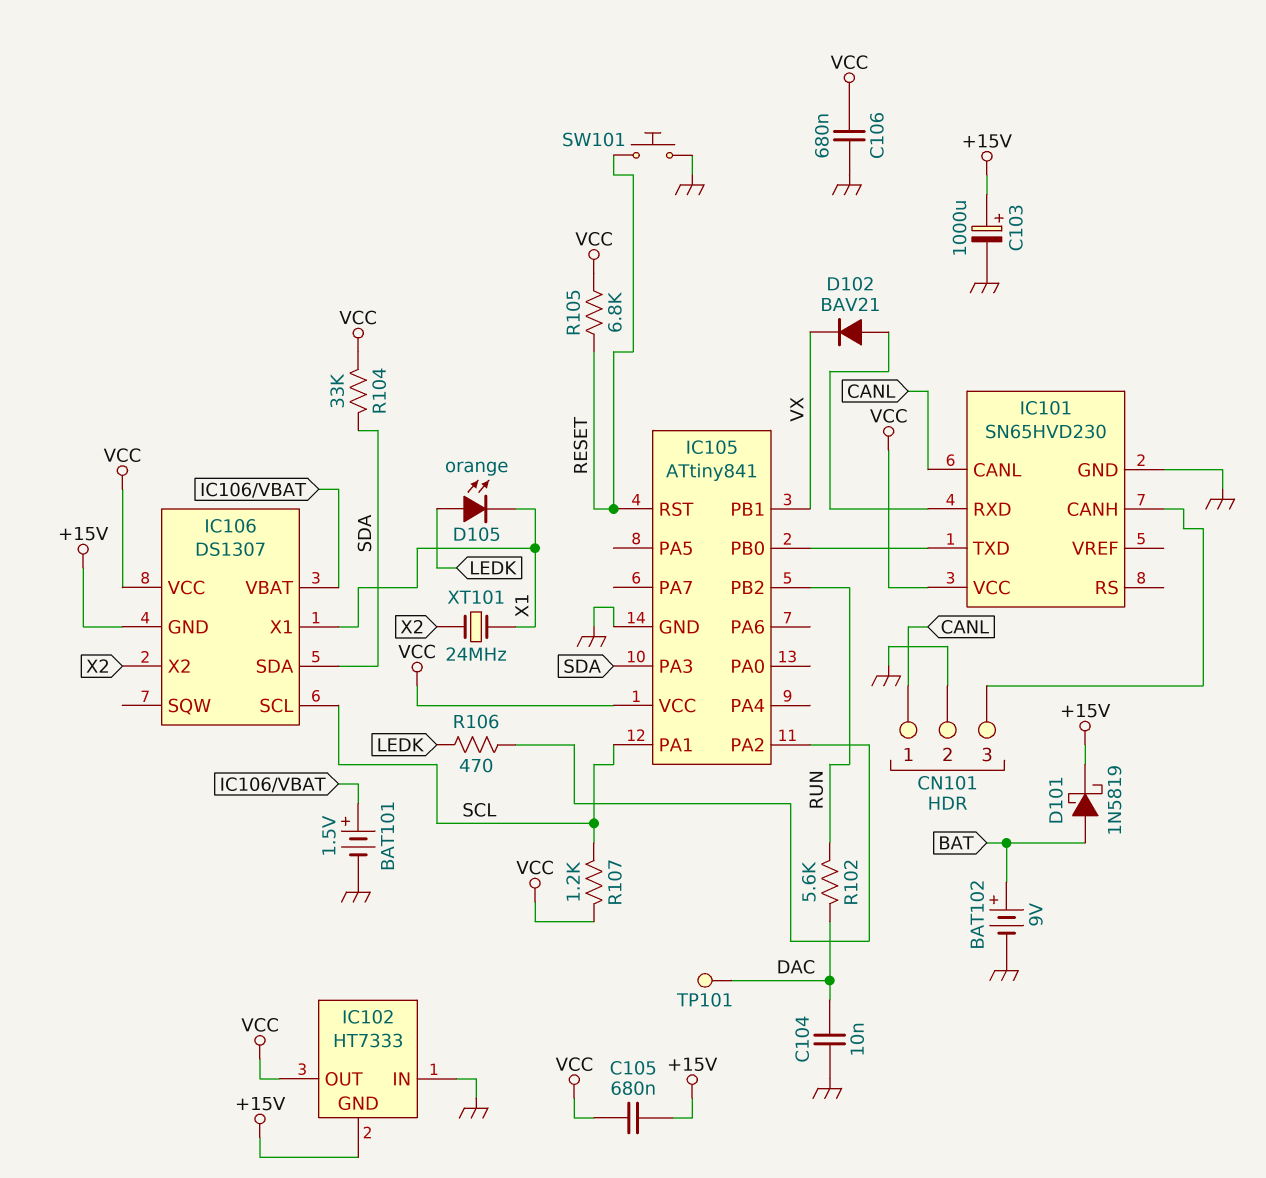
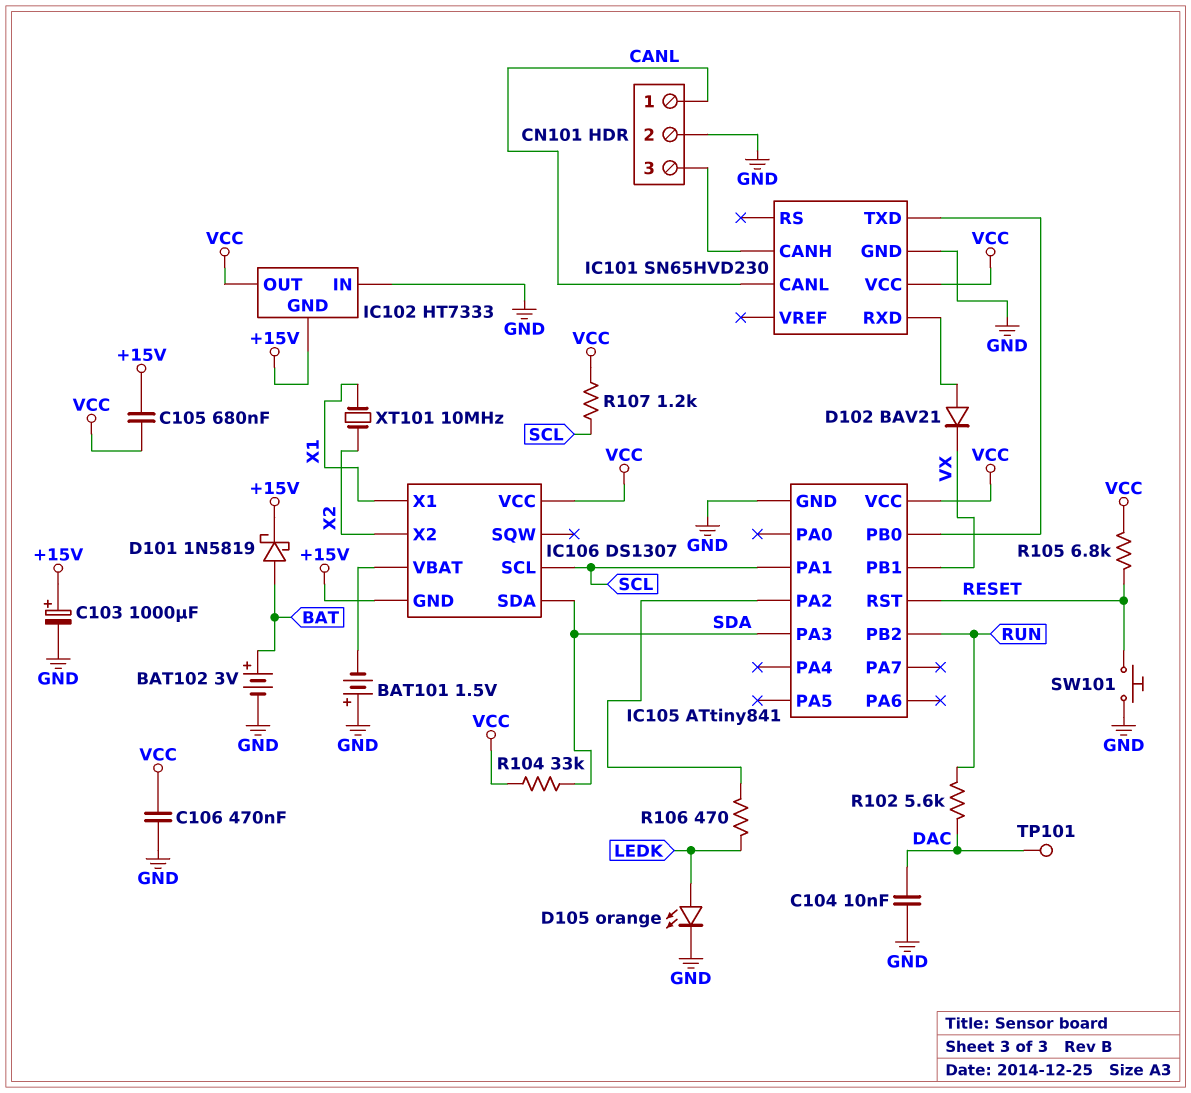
BAT101: 1.5V (plus IC106/VBAT, minus GND) -> 1.5V (plus GND, minus IC106/VBAT)
BAT102: 9V (plus BAT, minus GND) -> 3V (plus BAT, minus GND)
C106: 680nF (GND, VCC) -> 470nF (GND, VCC)
D105: LED orange (A LEDK, K X1) -> LED orange (A LEDK, K GND)
XT101: 24MHz (X1, X2) -> 10MHz (X1, X2)

